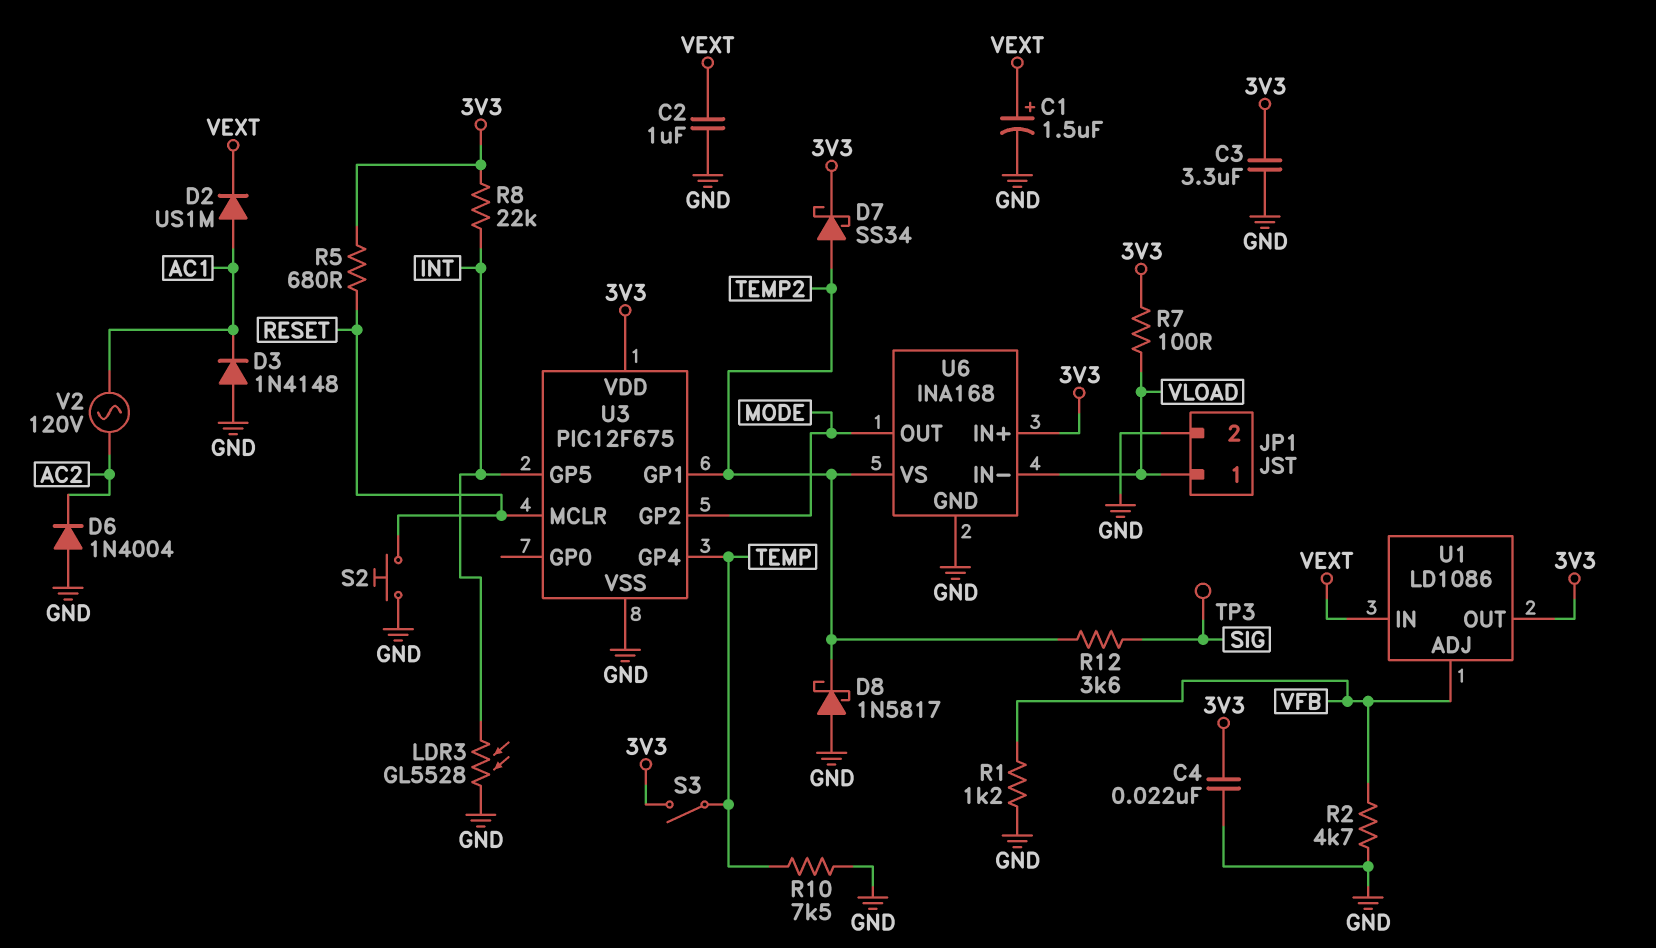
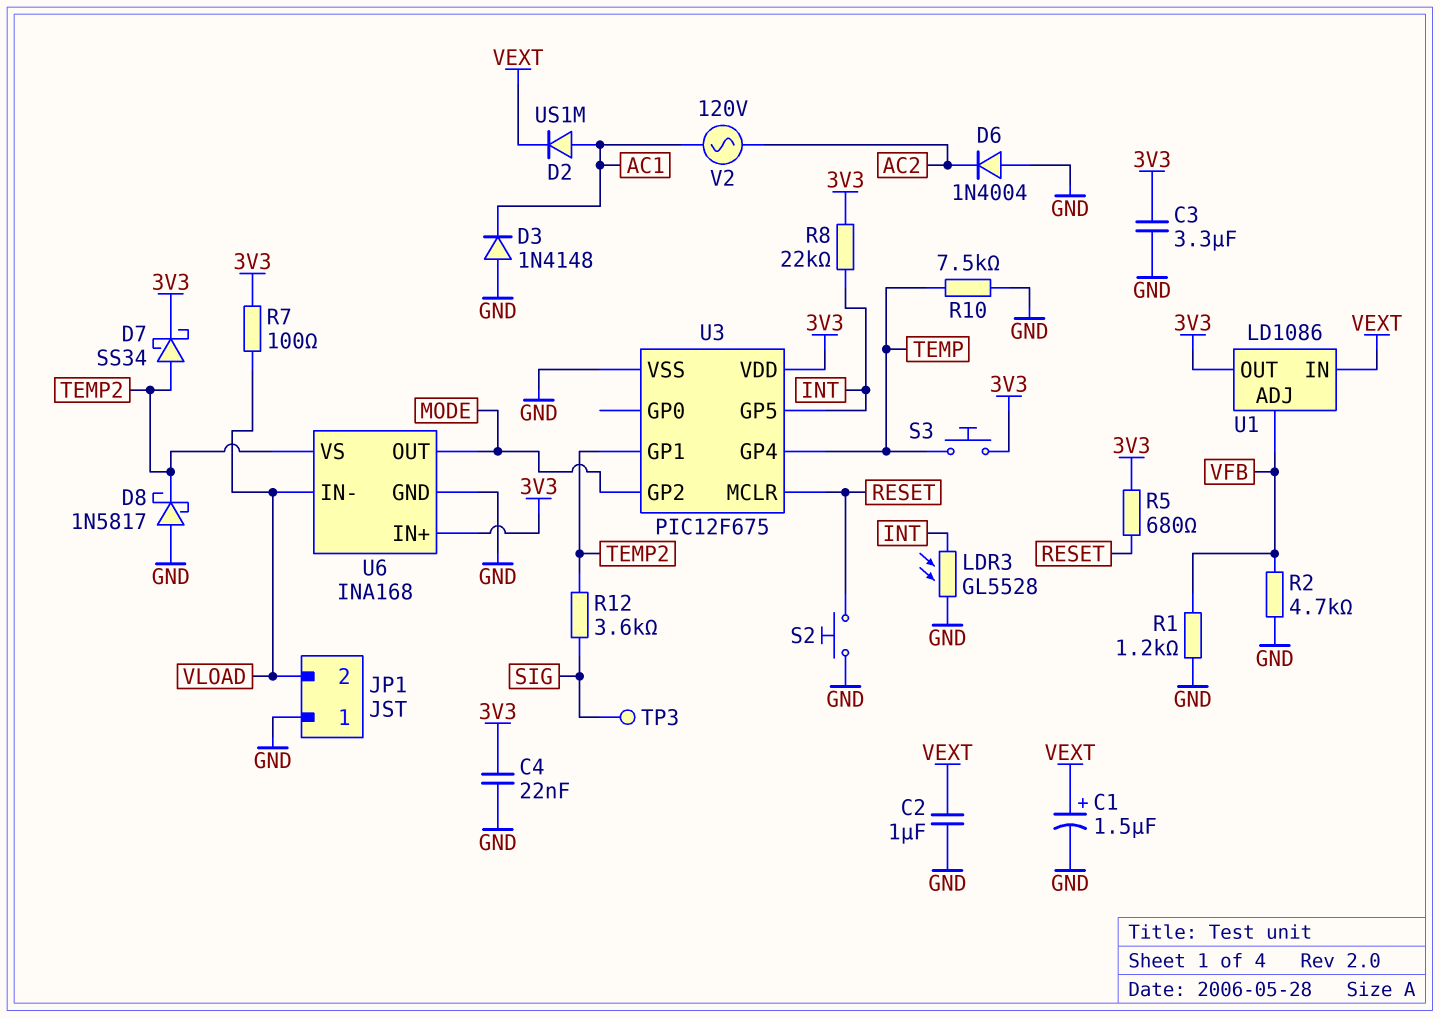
JP1 pin 1: VLOAD -> GND
JP1 pin 2: GND -> VLOAD
S3: switch (3V3, TEMP) -> button (3V3, TEMP)

